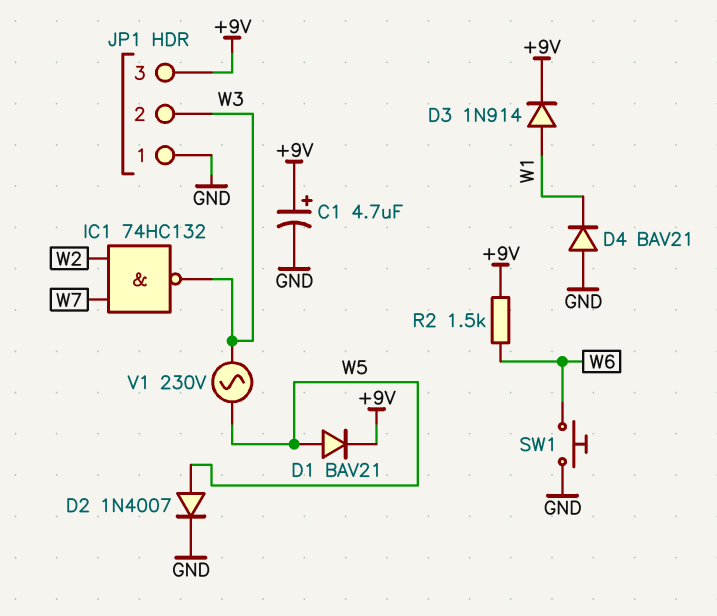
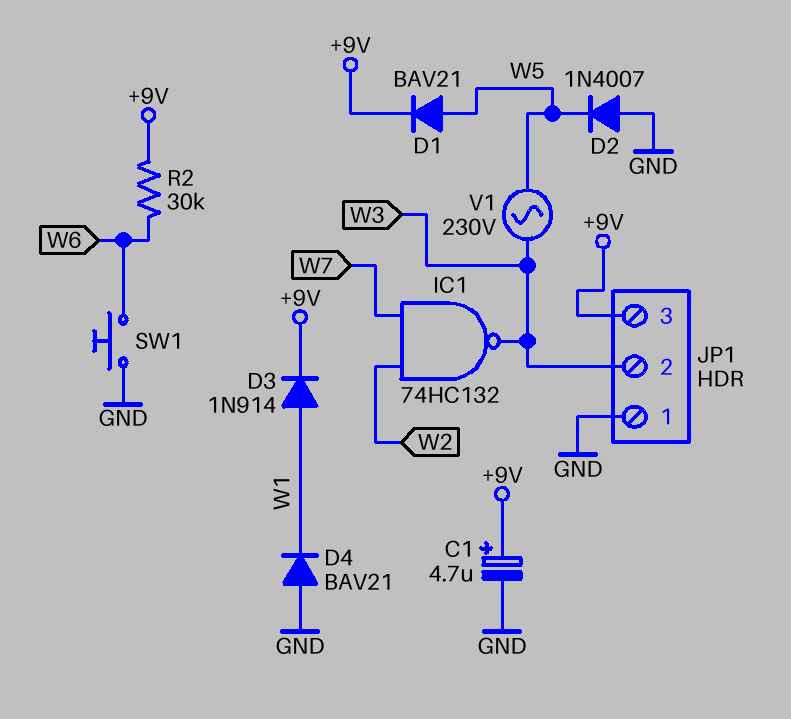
D2: diode 1N4007 (A W5, K GND) -> diode 1N4007 (A GND, K W5)
R2: 1.5k (+9V, W6) -> 30k (+9V, W6)

